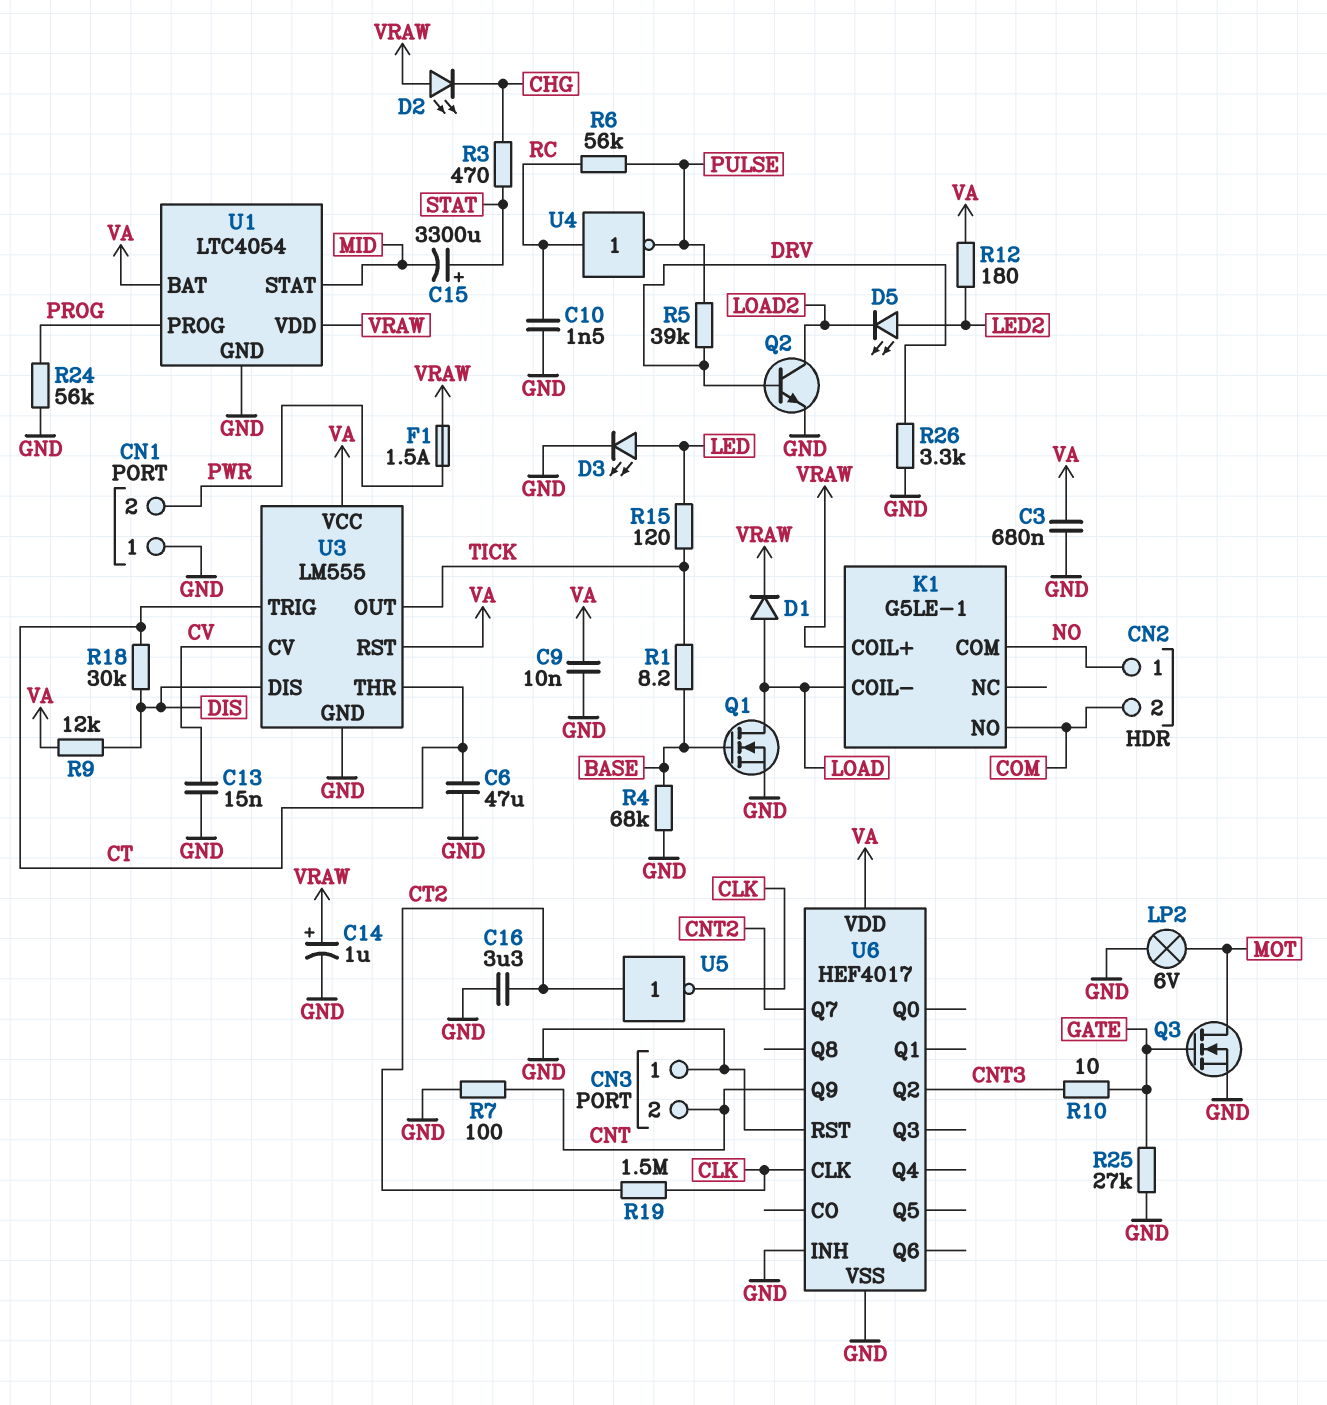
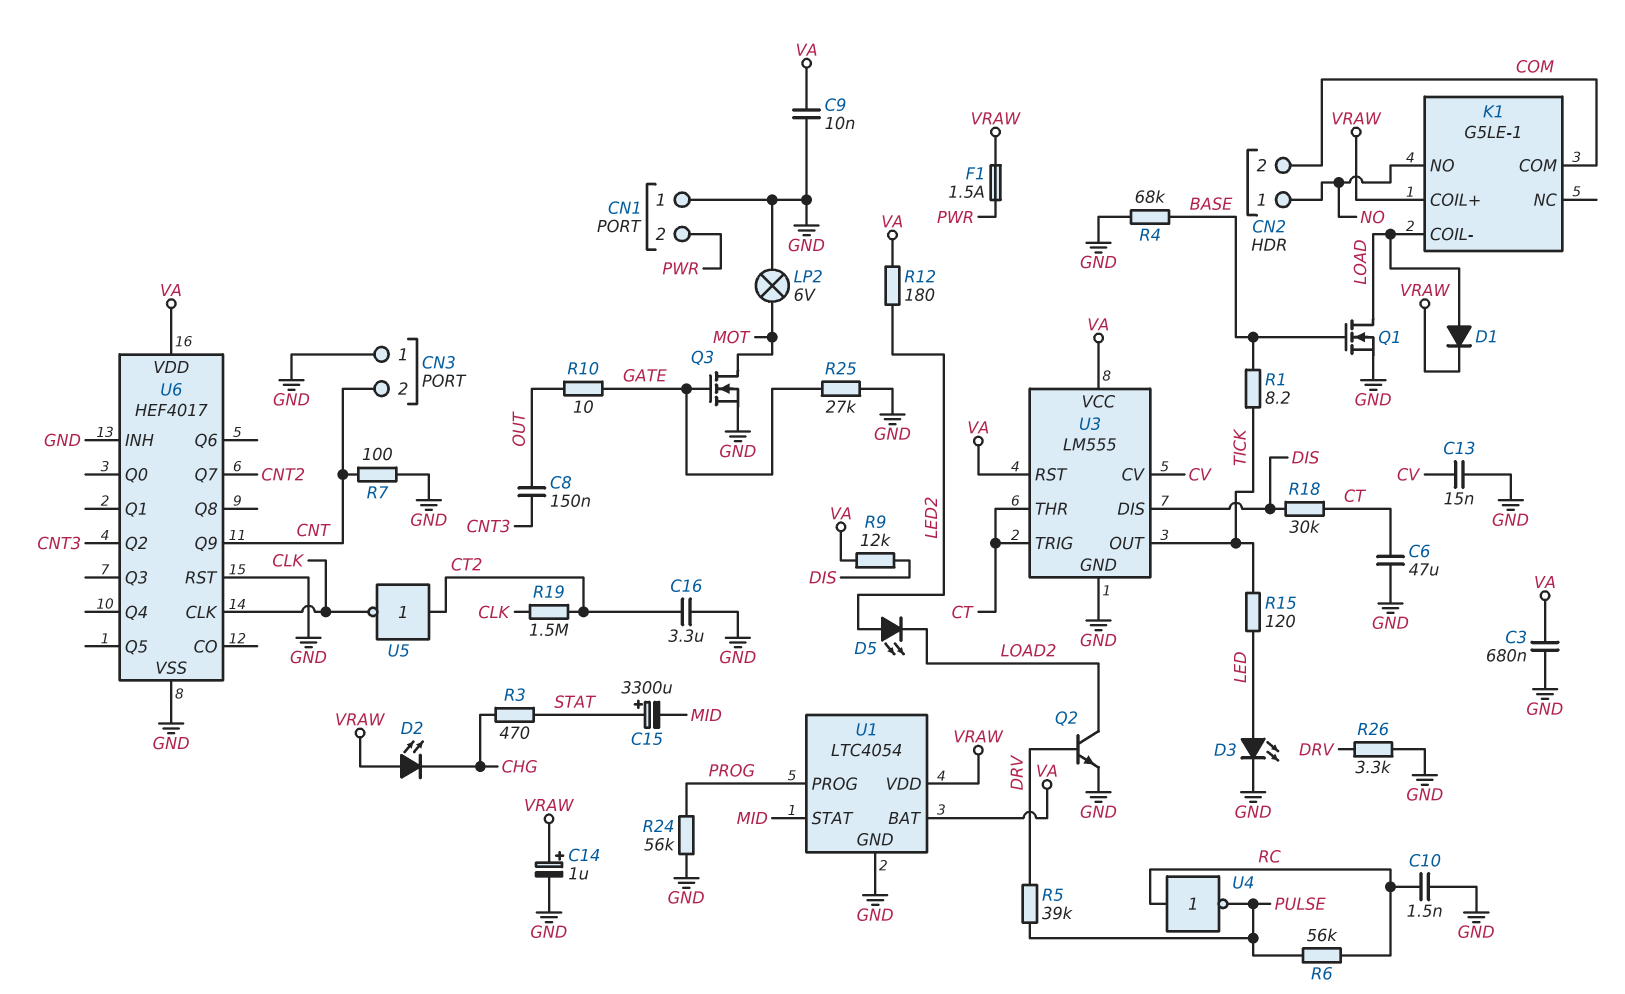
C8: none -> 150nF (CNT3, OUT)
K1 pin COM: NO -> COM
K1 pin NO: COM -> NO
R10: 10 (CNT3, GATE) -> 10 (GATE, OUT)

